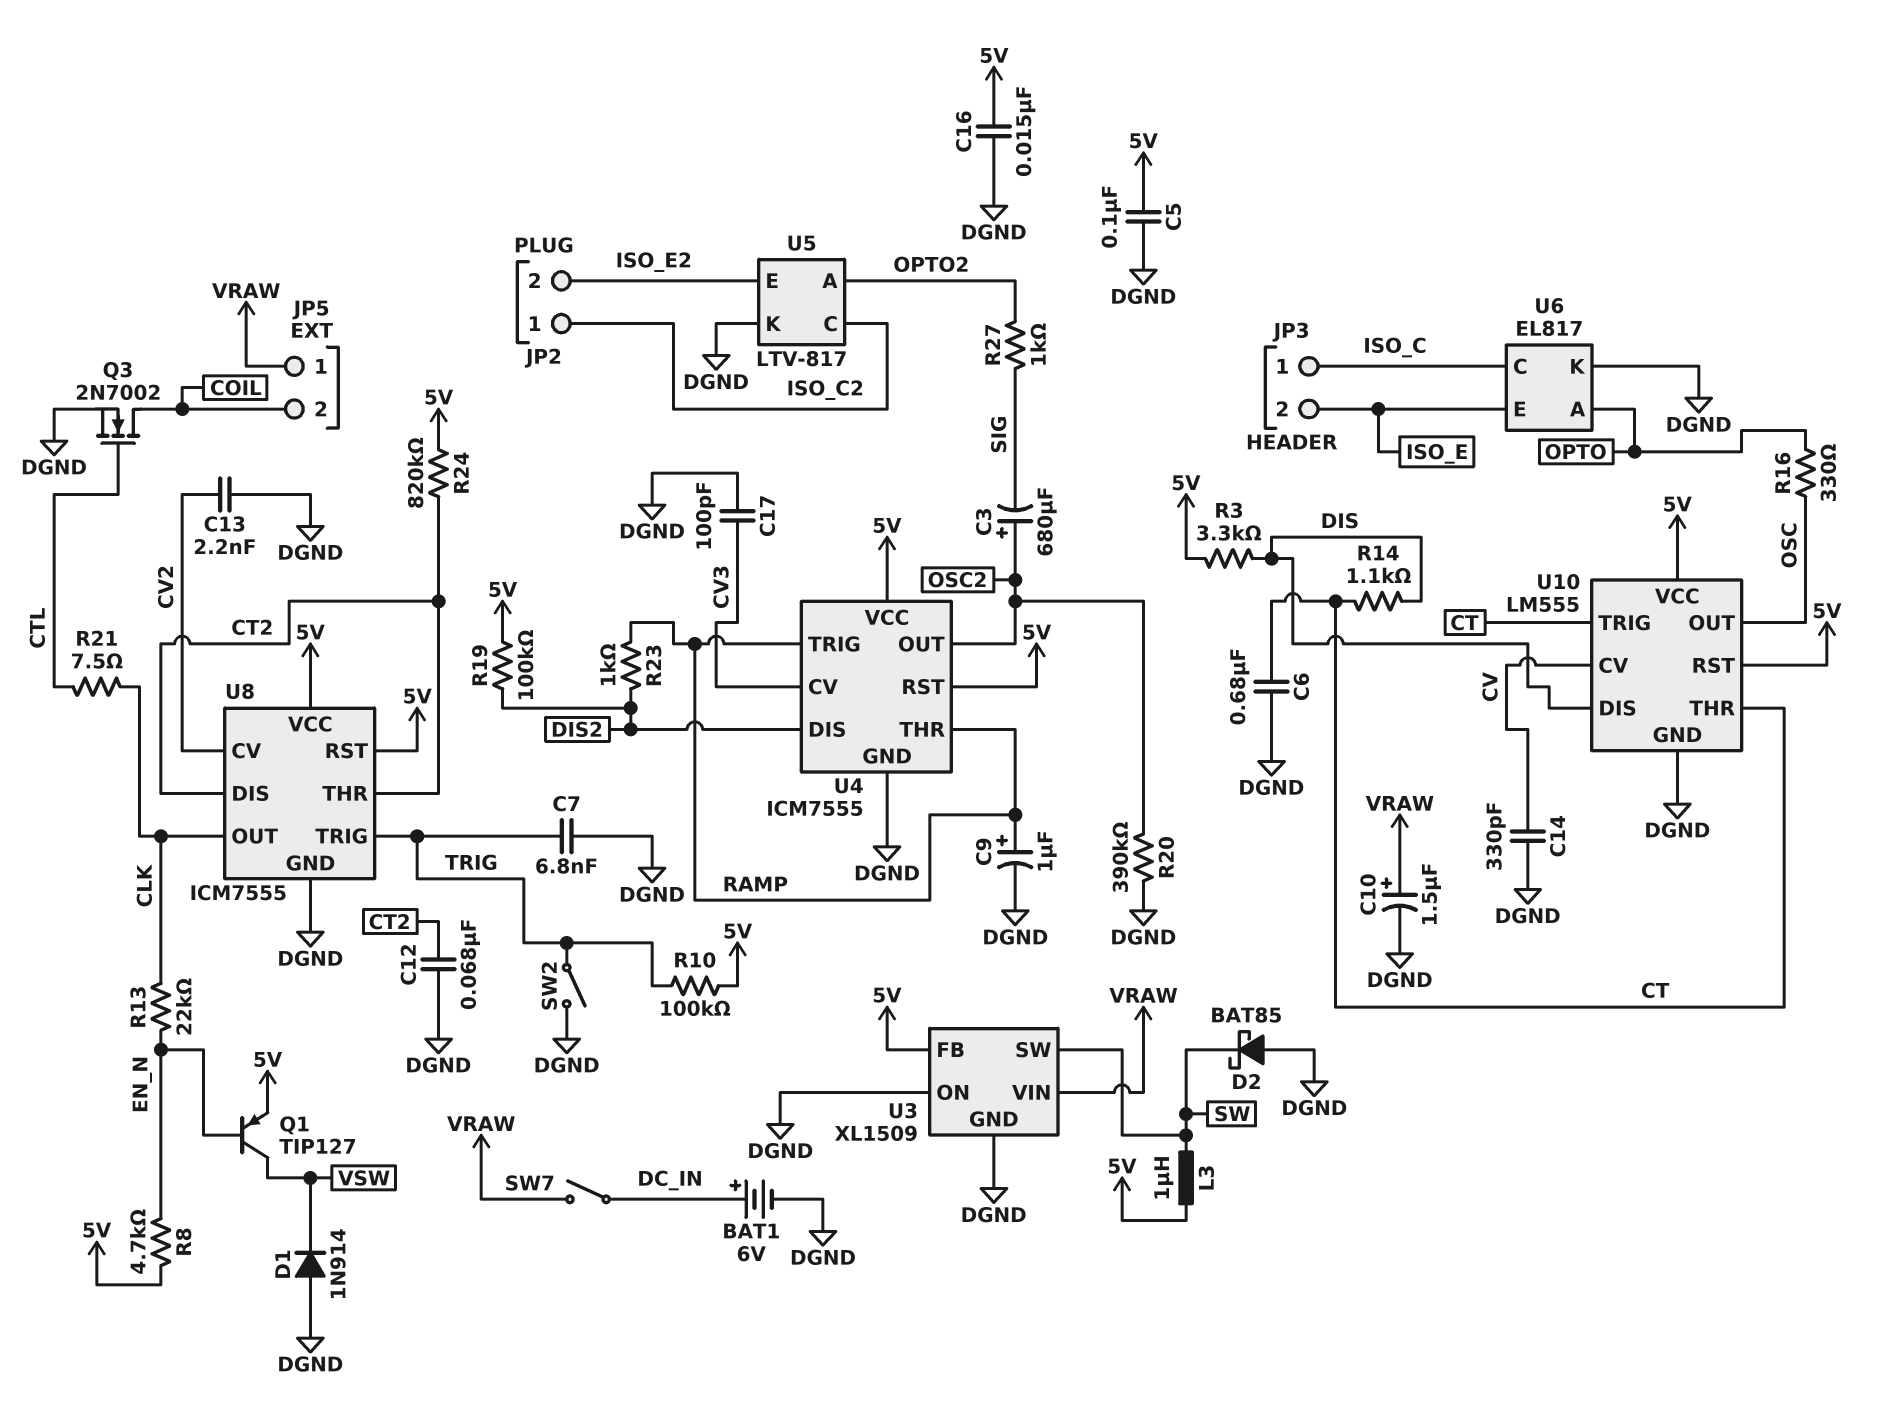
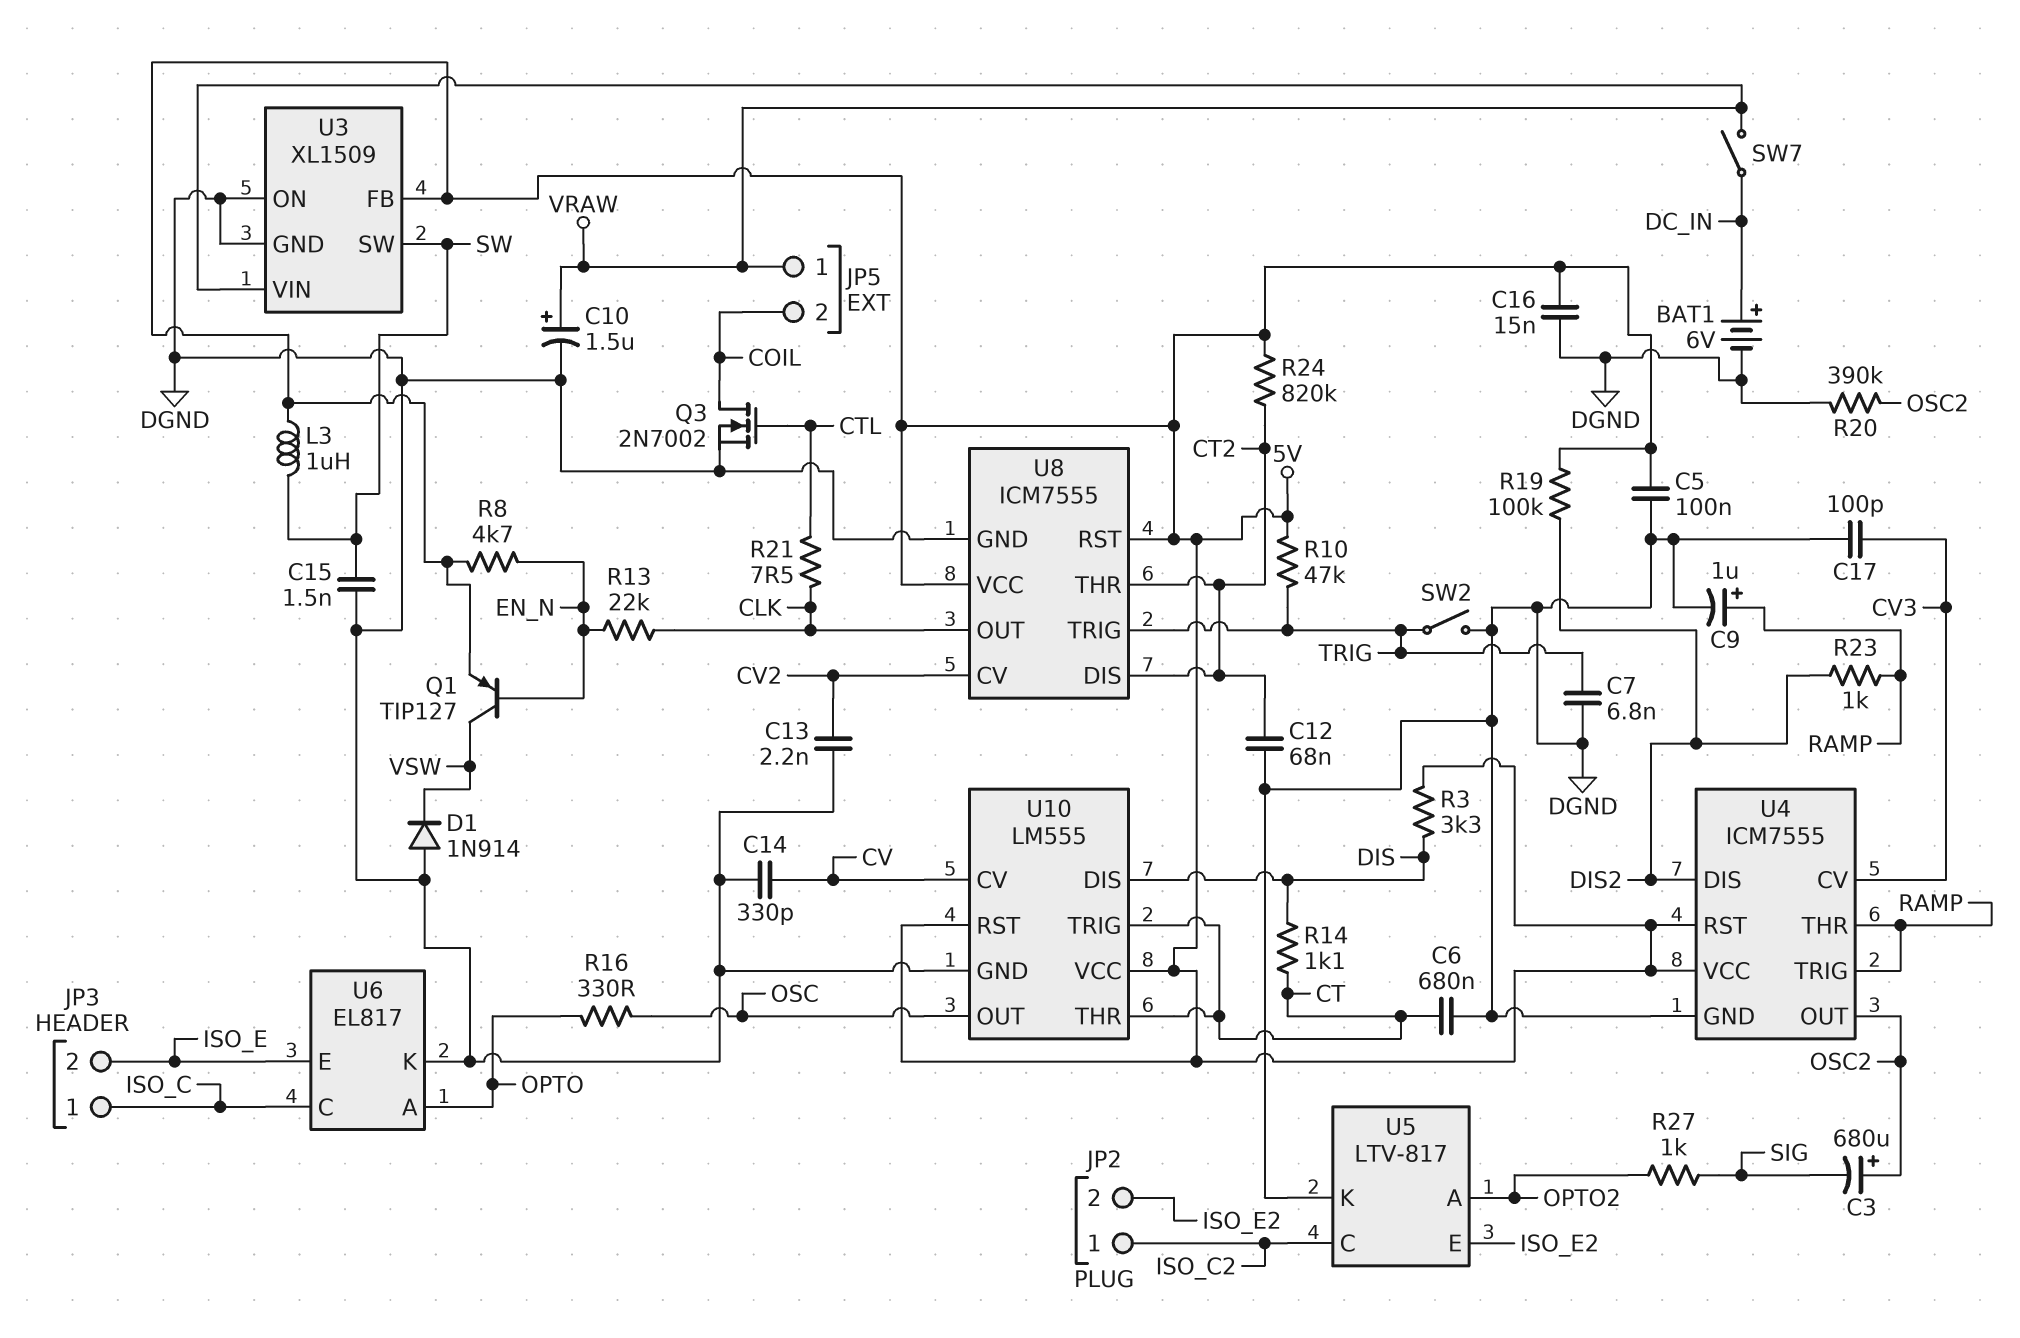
C15: none -> 1.5nF (DGND, SW)
D2: schottky BAT85 (A DGND, K SW) -> none
R10: 100k (5V, TRIG) -> 47k (5V, TRIG)

